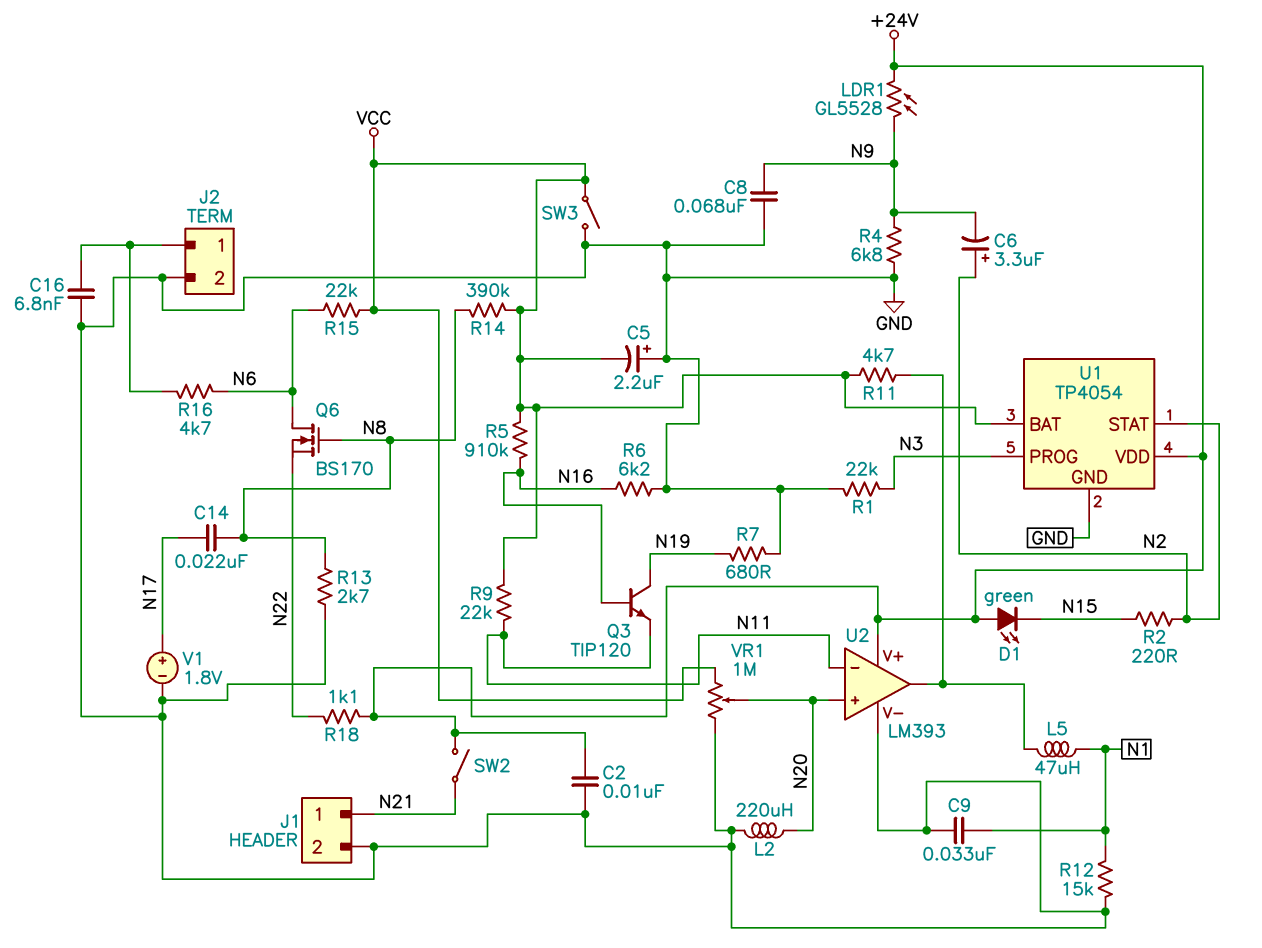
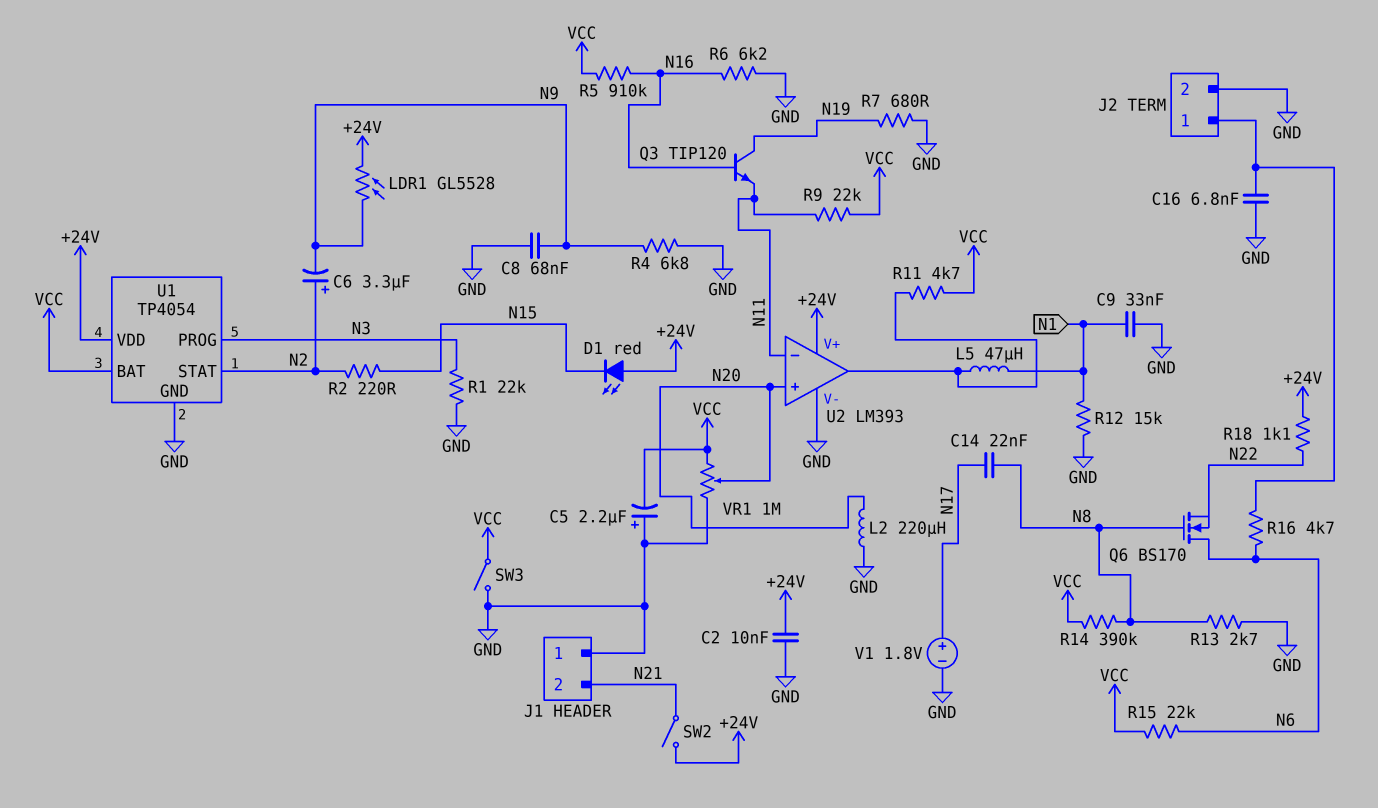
D1: LED green (A +24V, K N15) -> LED red (A +24V, K N15)
J1 pin 1: N21 -> GND
J1 pin 2: GND -> N21

